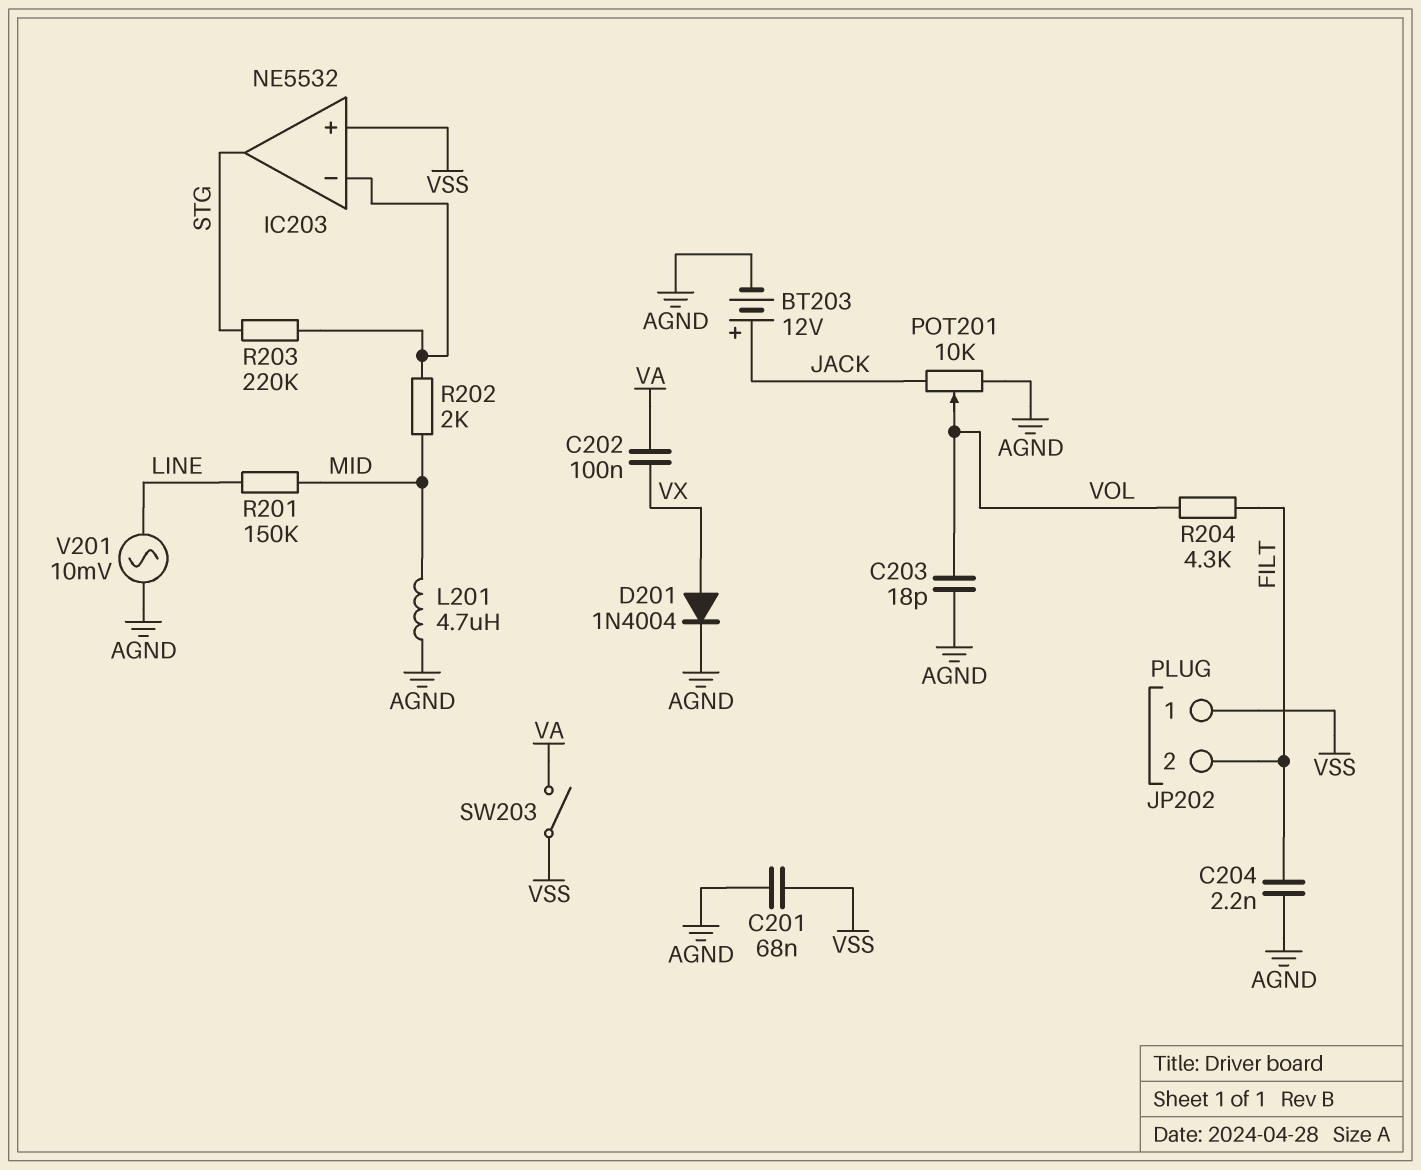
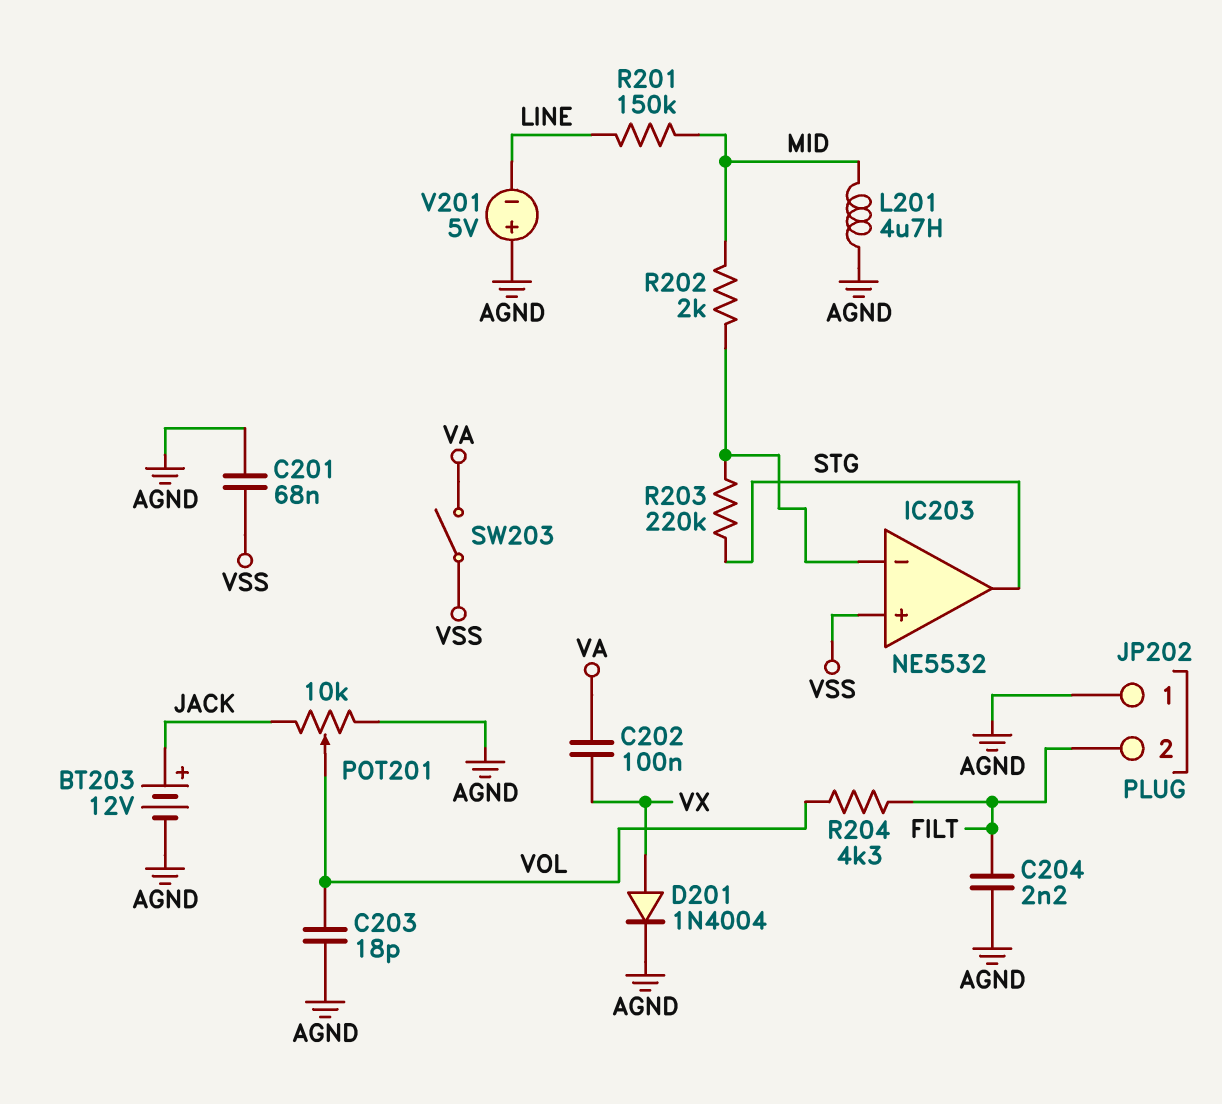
JP202 pin 1: VSS -> AGND
V201: AC 10mV (AGND, LINE) -> 5V (plus AGND, minus LINE)

